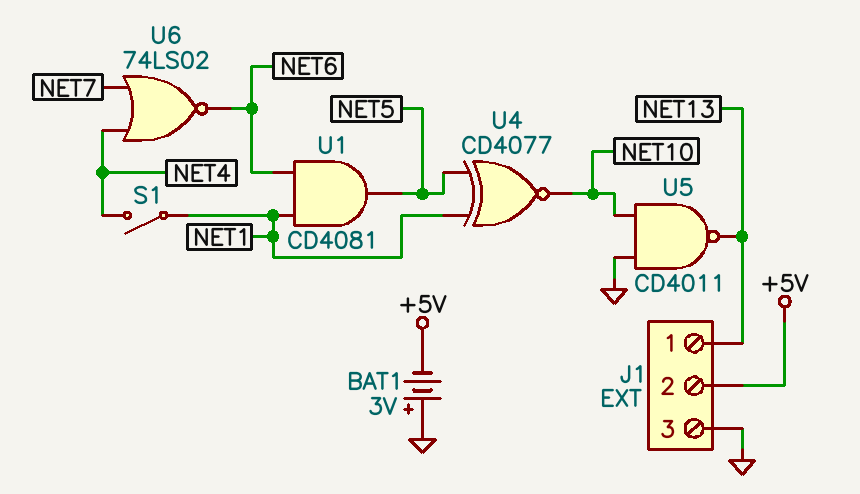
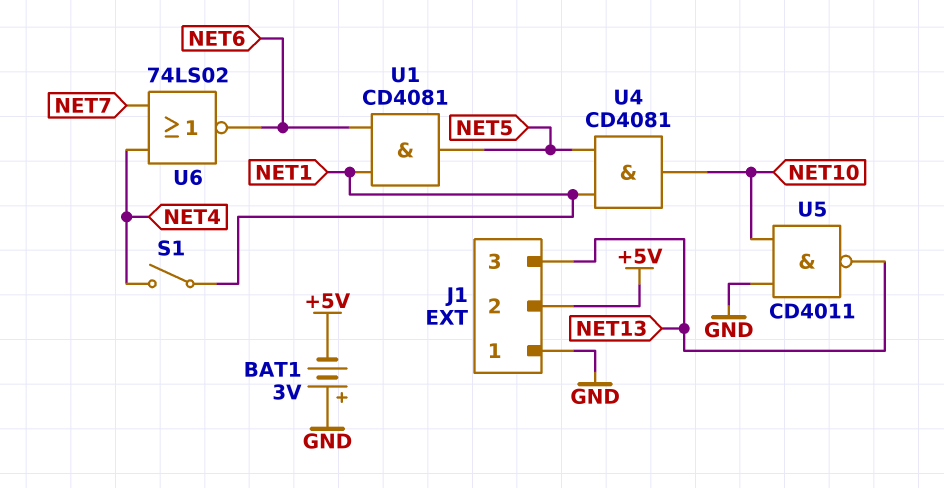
J1 pin 1: NET13 -> GND
J1 pin 3: GND -> NET13
U4: XNOR CD4077 (in NET1, in NET5, out NET10) -> AND CD4081 (in NET1, in NET5, out NET10)

